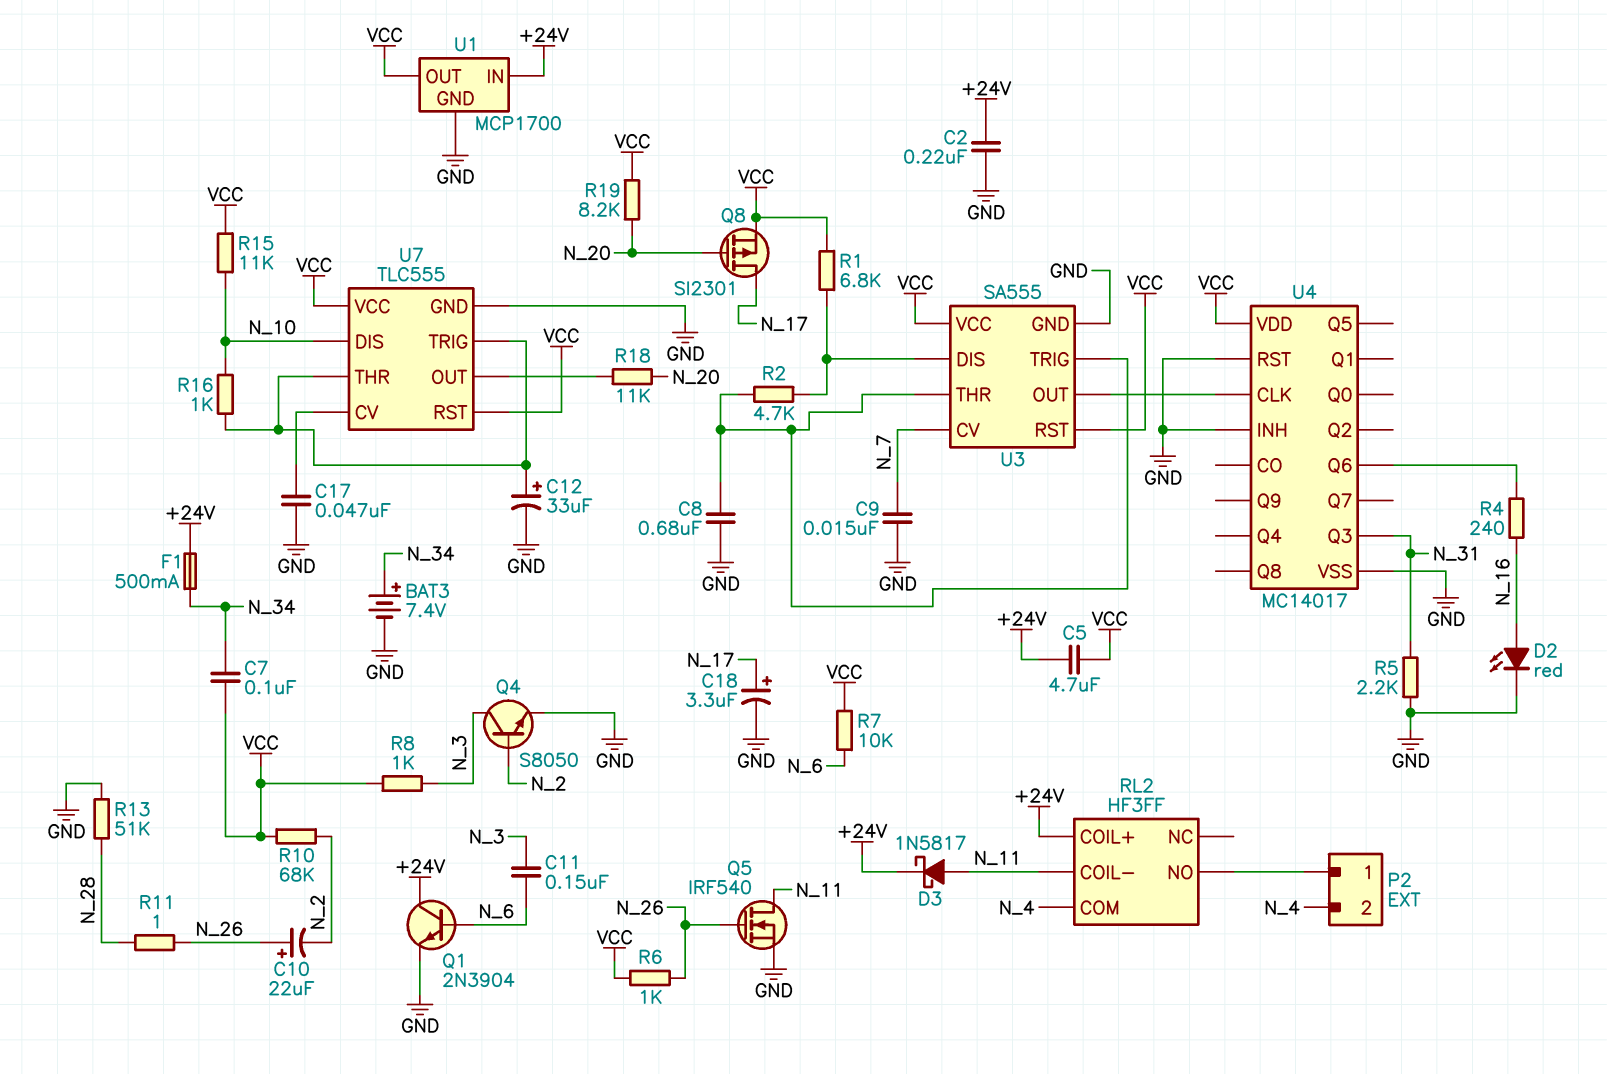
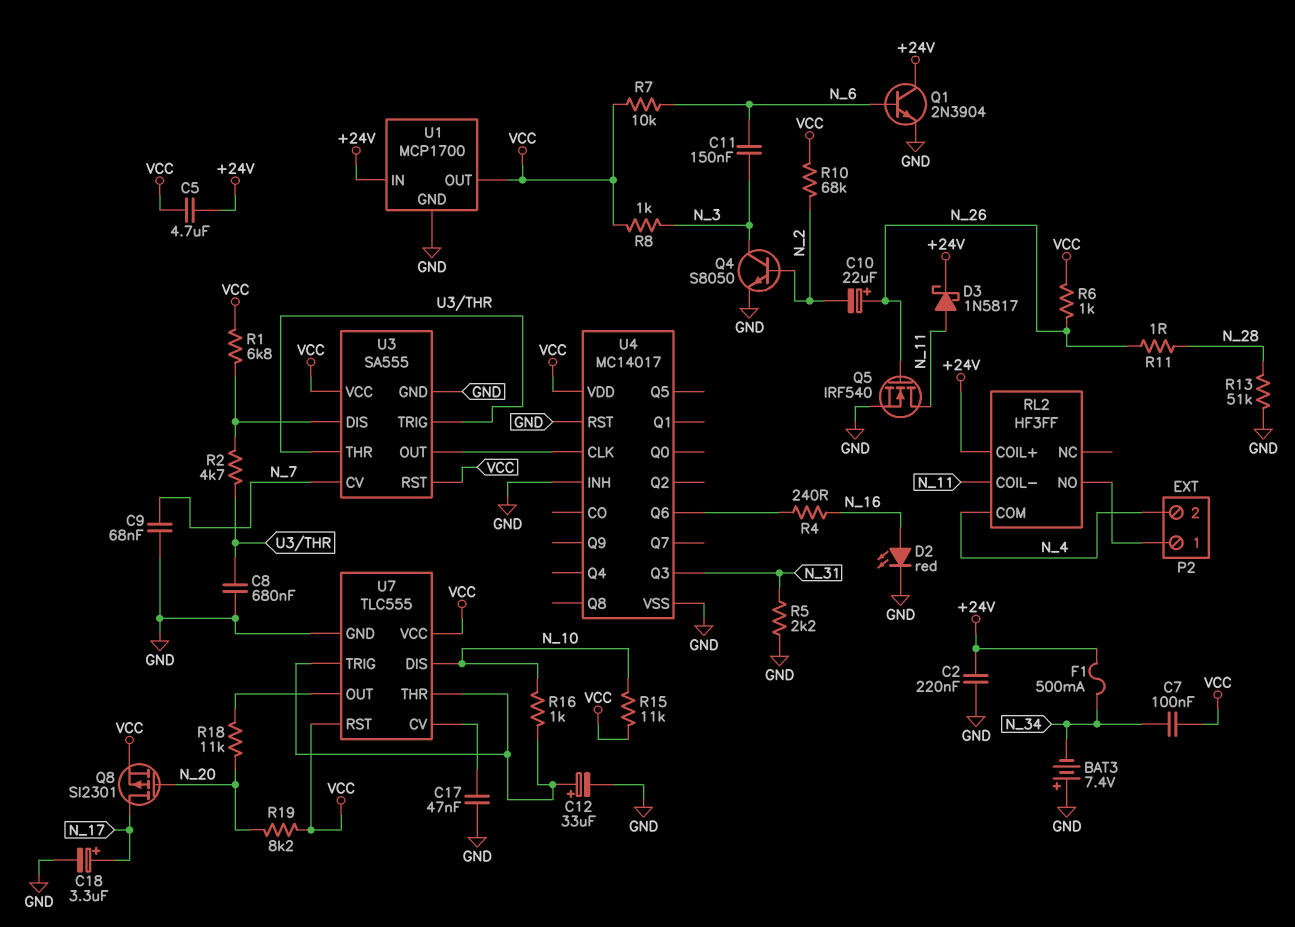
BAT3: 7.4V (plus N_34, minus GND) -> 7.4V (plus GND, minus N_34)
C9: 15nF (GND, N_7) -> 68nF (GND, N_7)

